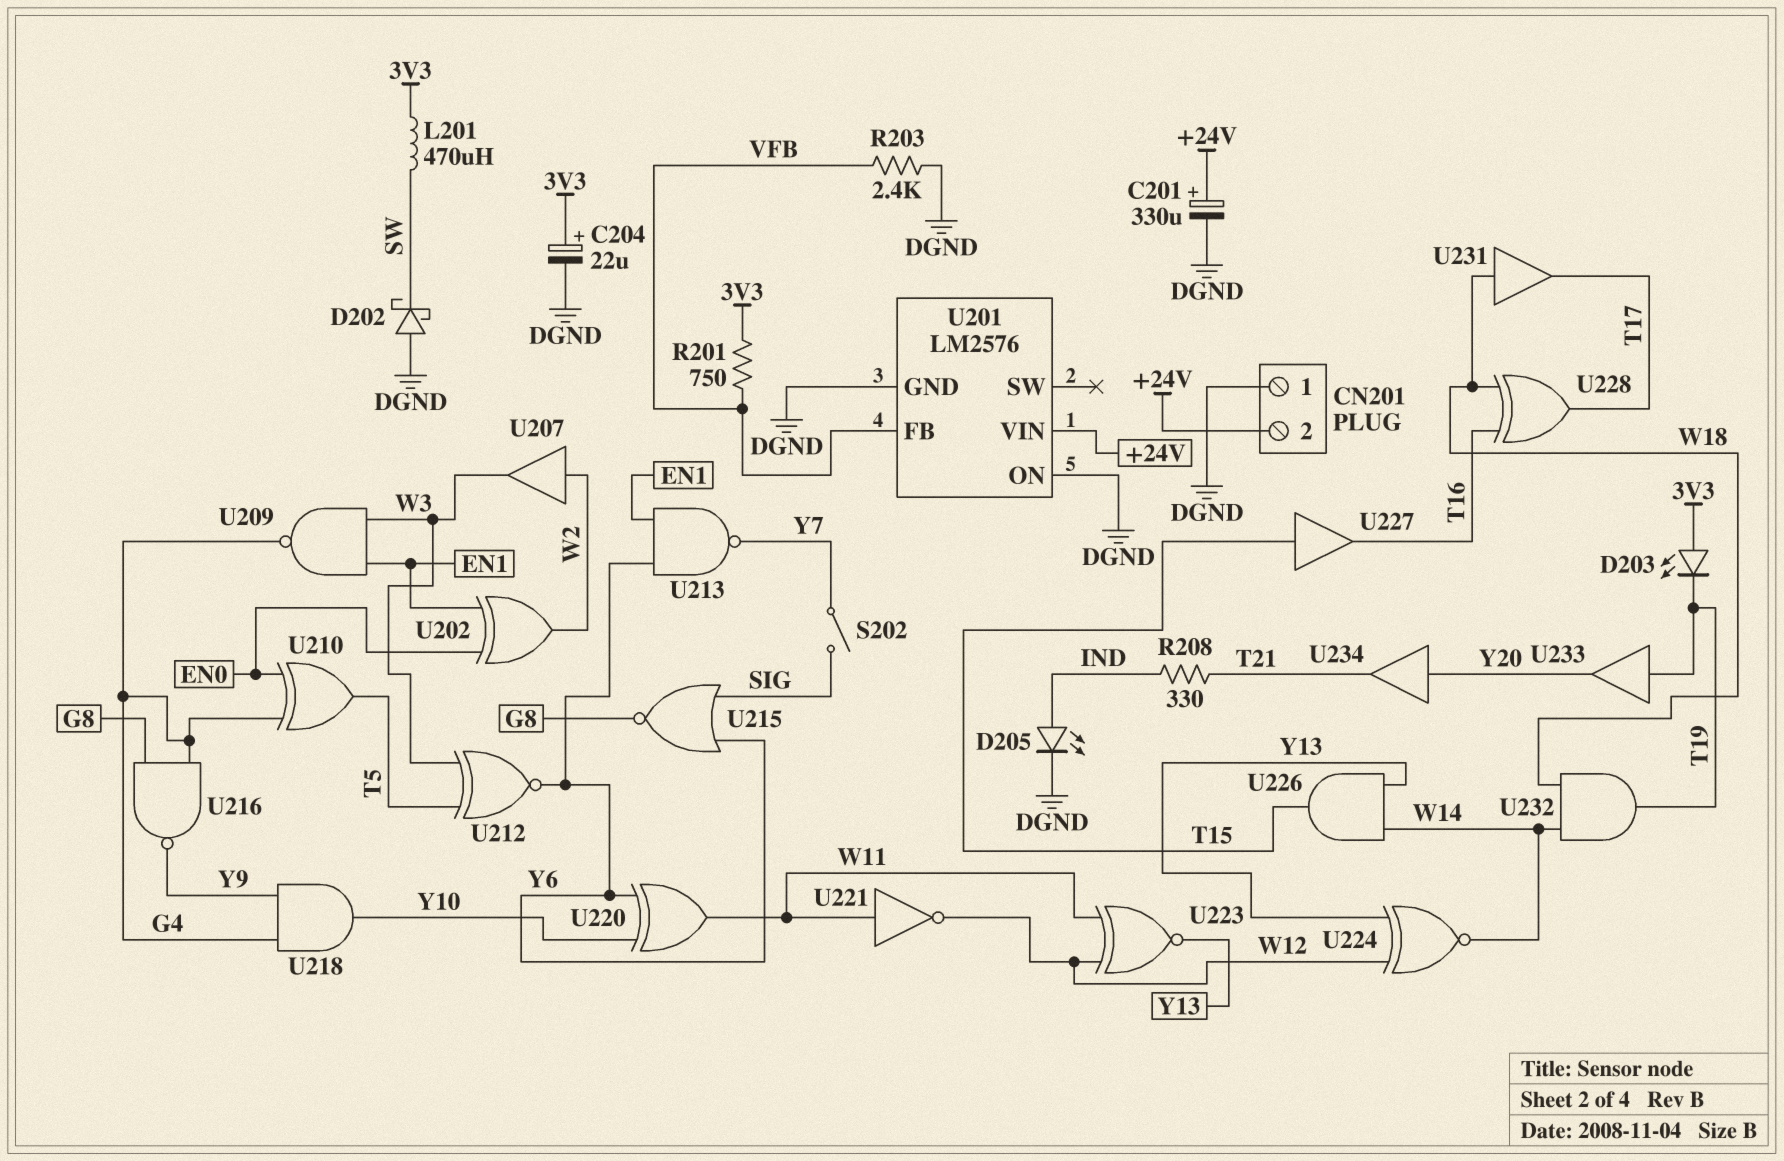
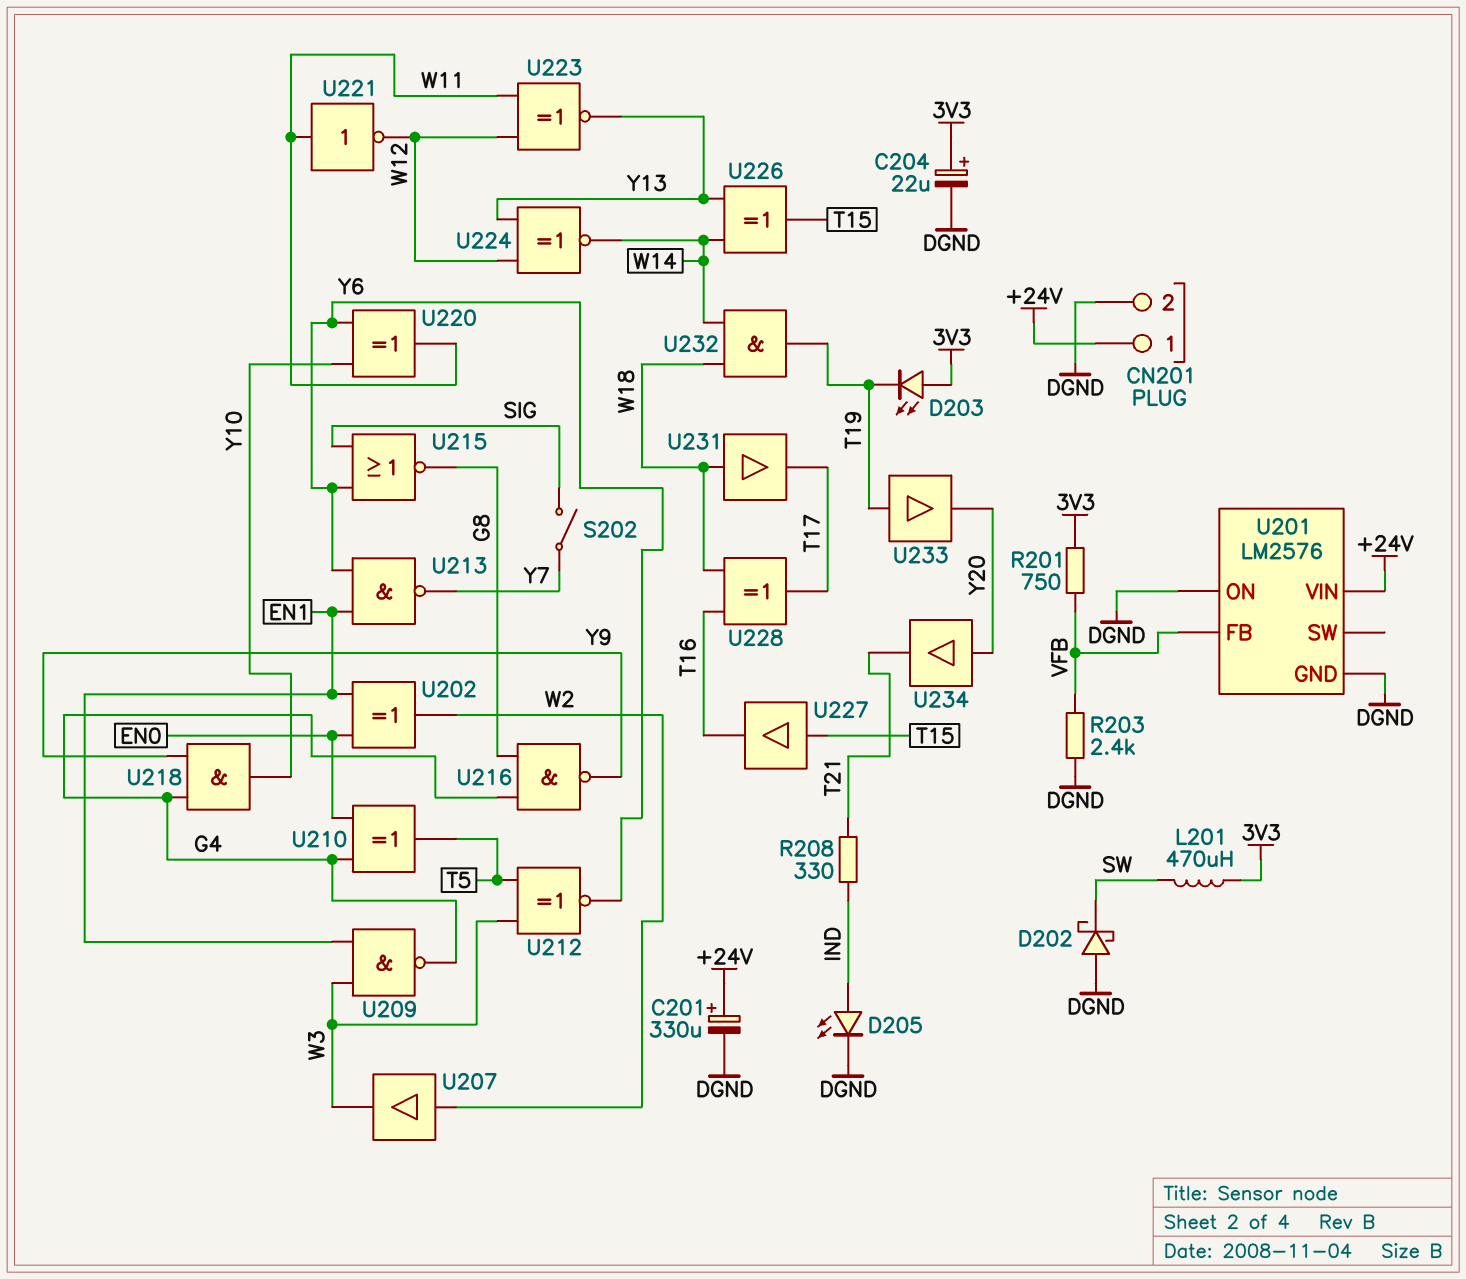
CN201 pin 1: DGND -> +24V
CN201 pin 2: +24V -> DGND
U226: AND (in W14, in Y13, out T15) -> XOR (in W14, in Y13, out T15)

